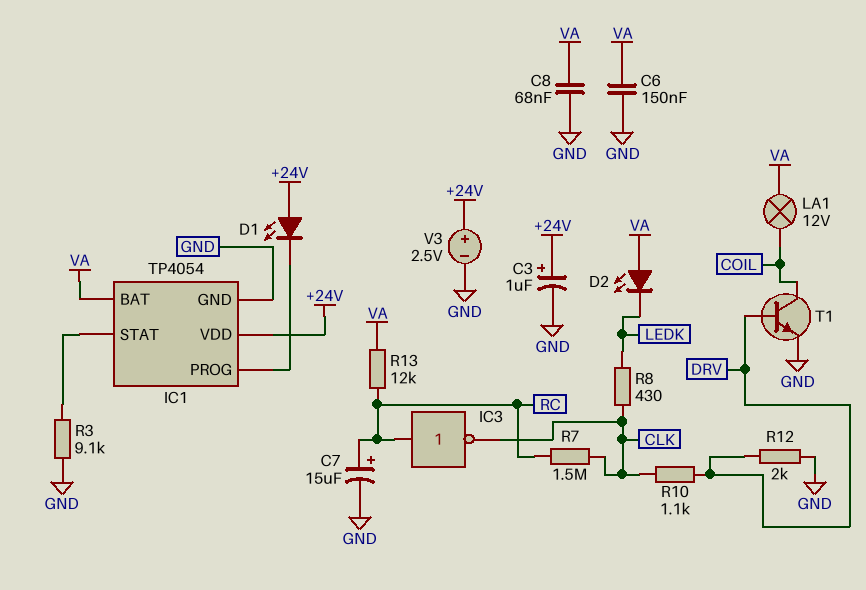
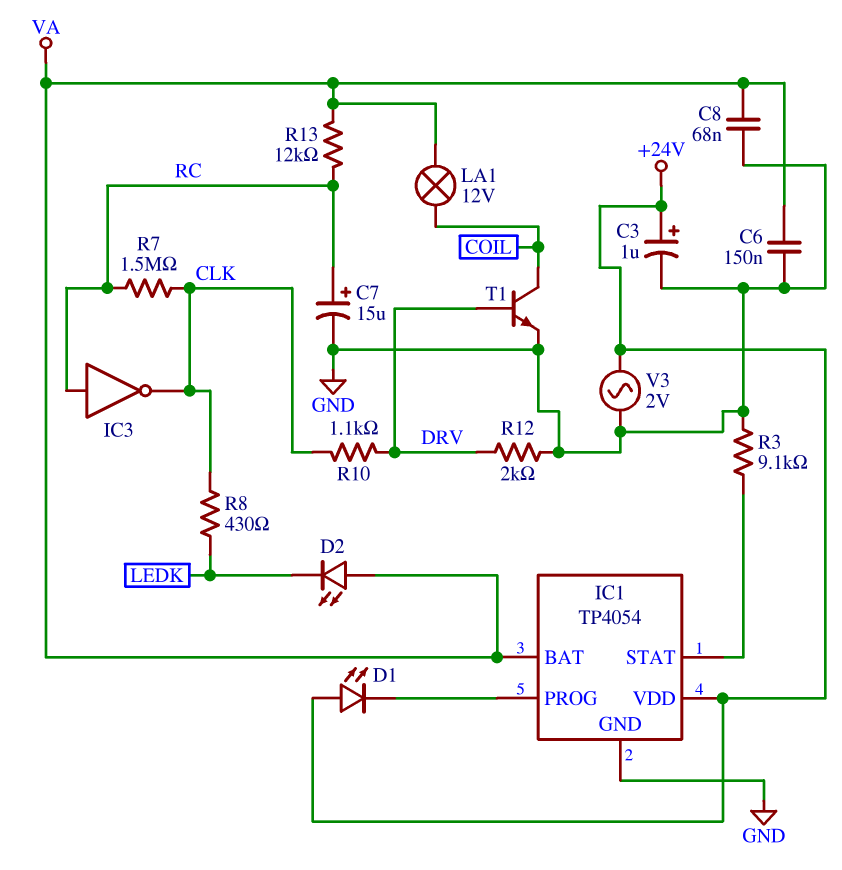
V3: 2.5V (plus +24V, minus GND) -> AC 2V (+24V, GND)

